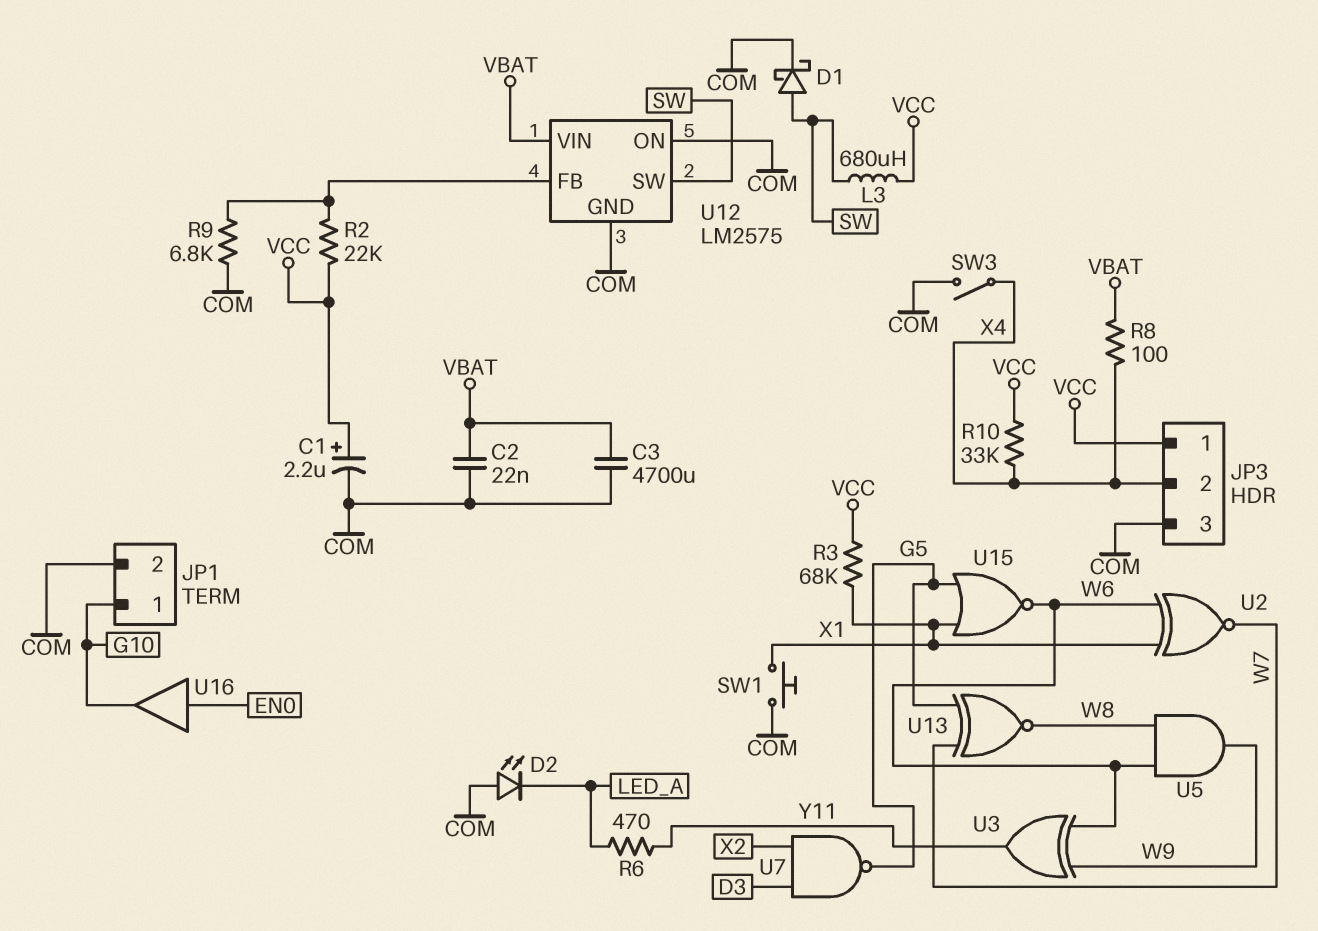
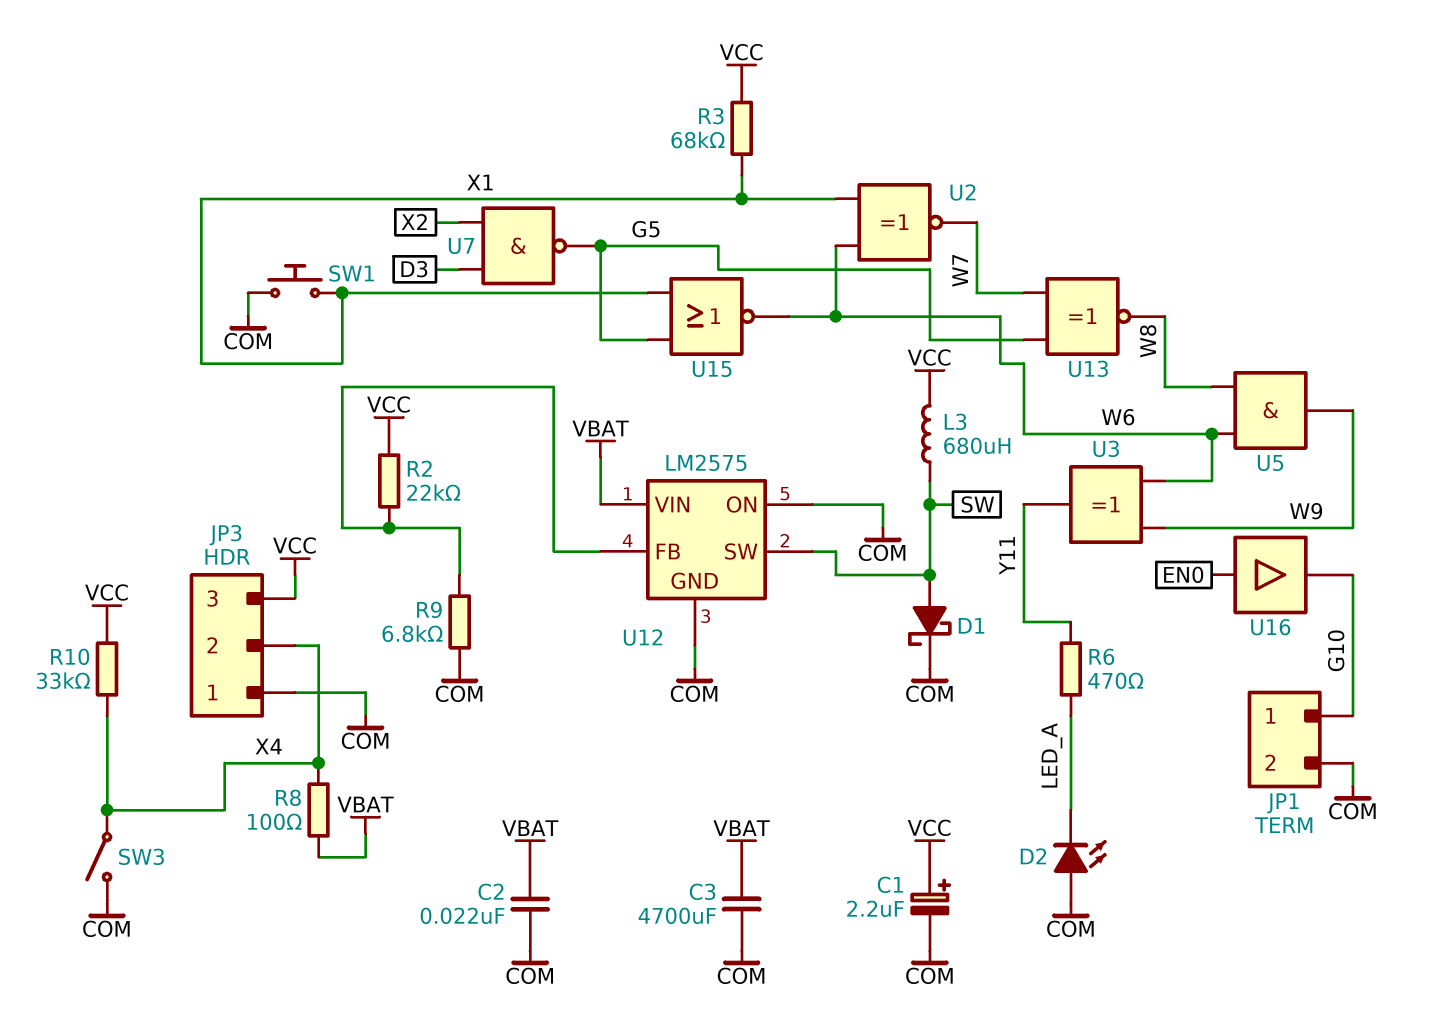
JP3 pin 1: VCC -> COM
JP3 pin 3: COM -> VCC

